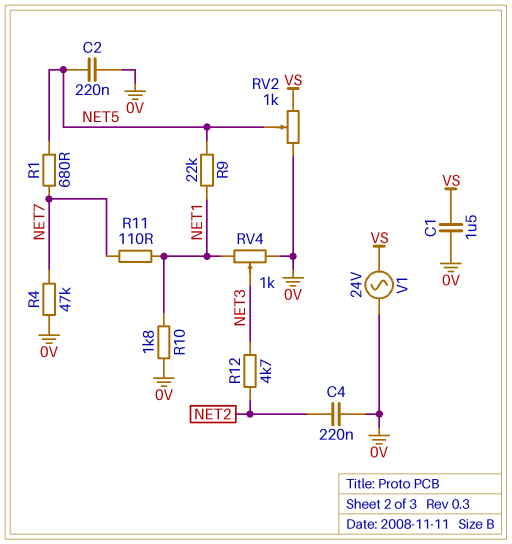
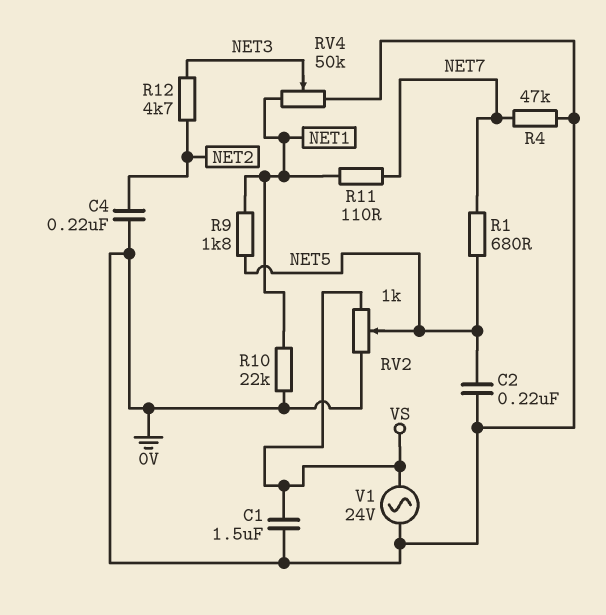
R9: 22k (NET1, NET5) -> 1.8k (NET1, NET5)
R10: 1.8k (0V, NET1) -> 22k (0V, NET1)
RV4: 1k (0V, NET1, wiper NET3) -> 50k (0V, NET1, wiper NET3)

